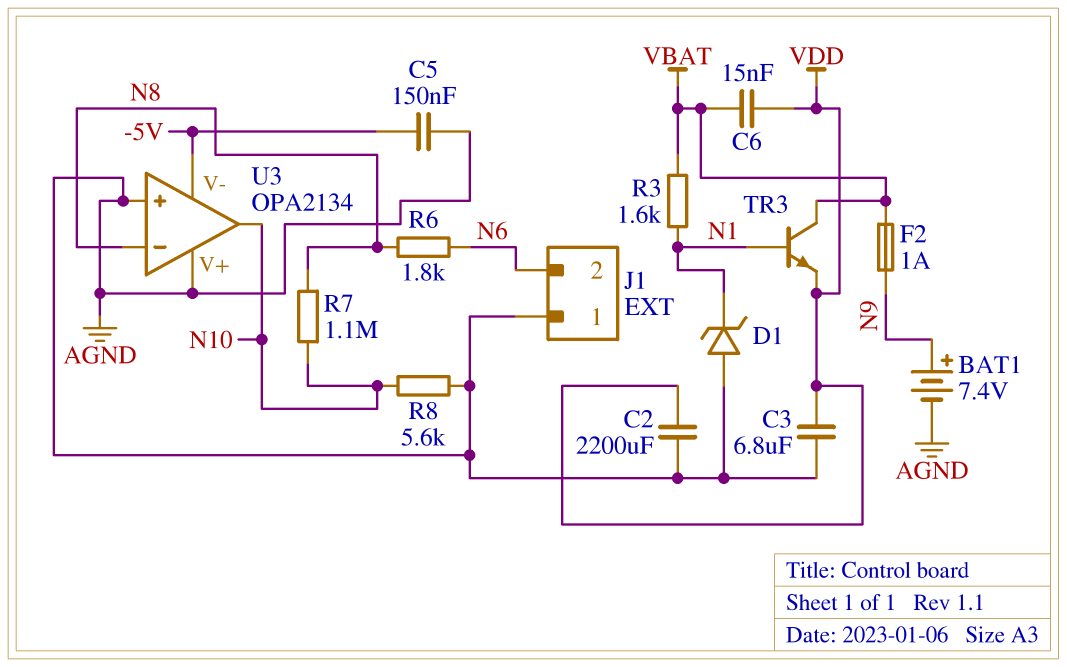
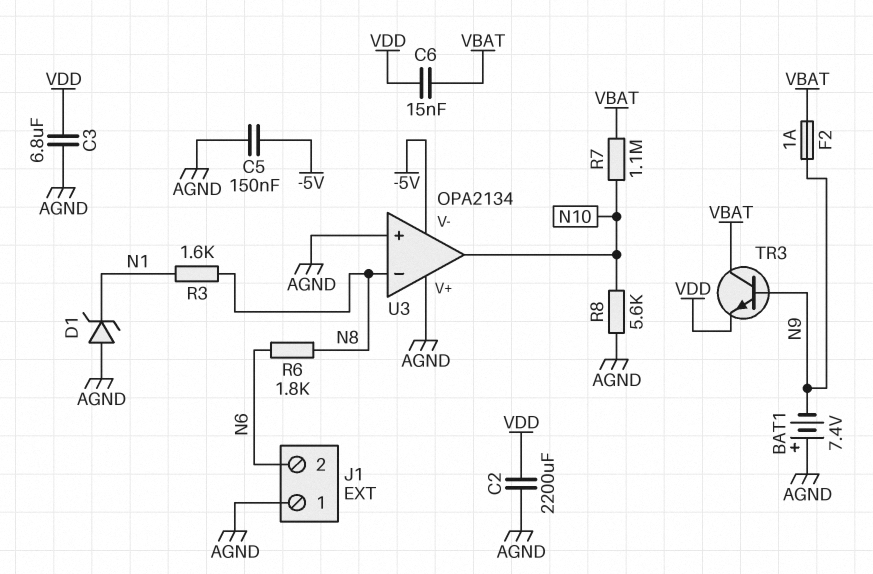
BAT1: 7.4V (plus N9, minus AGND) -> 7.4V (plus AGND, minus N9)
R3: 1.6k (N1, VBAT) -> 1.6k (N1, N8)
R7: 1.1M (N8, N10) -> 1.1M (N10, VBAT)
TR3: NPN (B N1, C VBAT, E VDD) -> NPN (B N9, C VBAT, E VDD)

